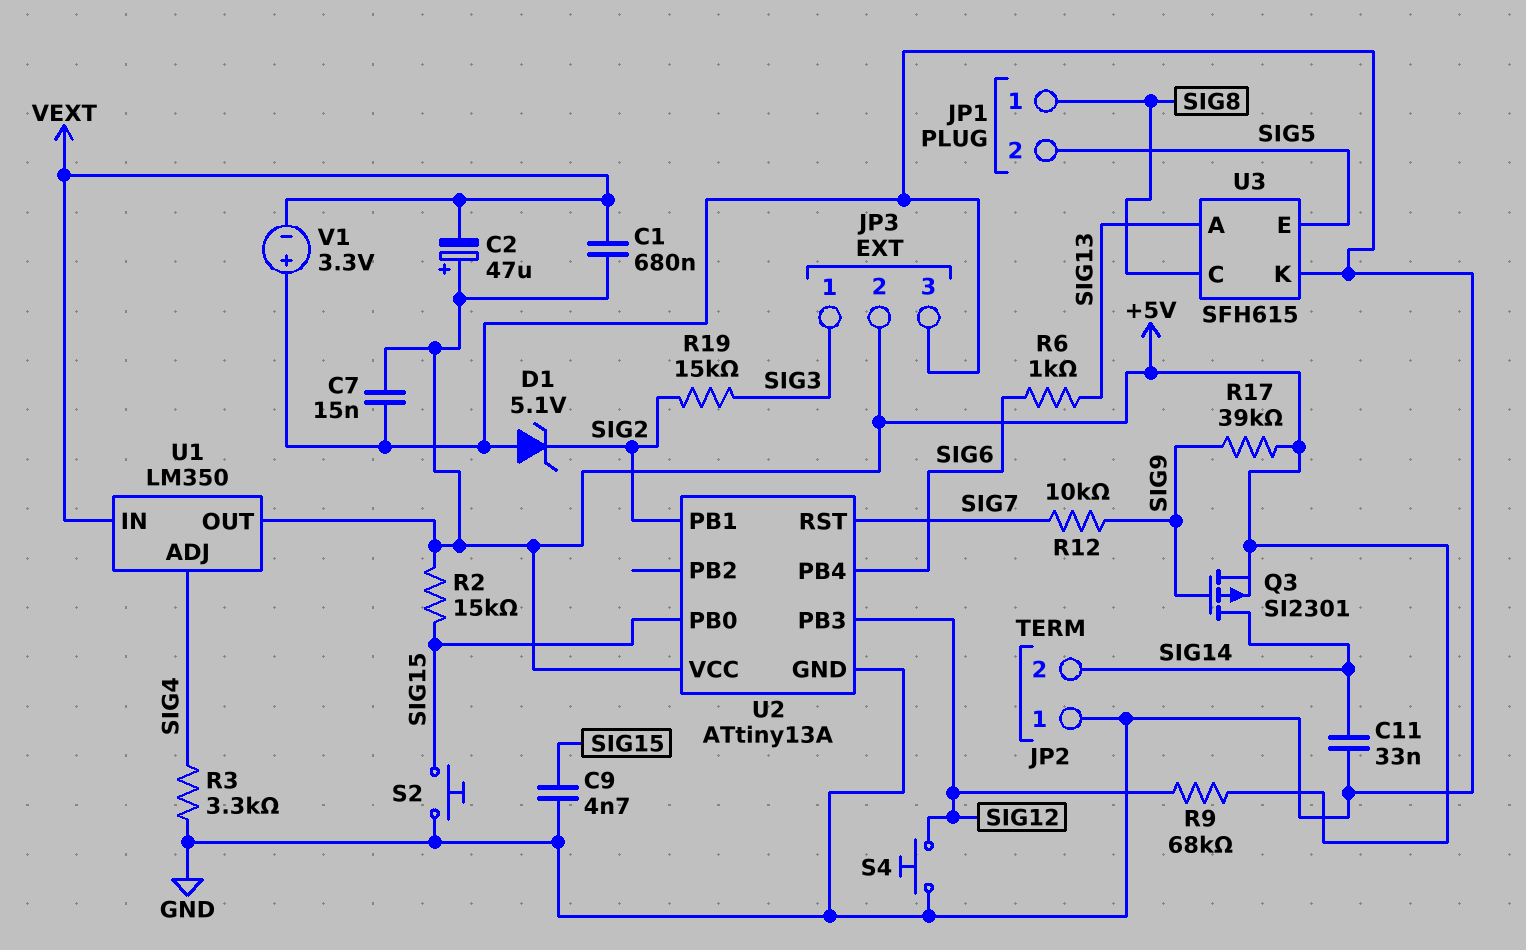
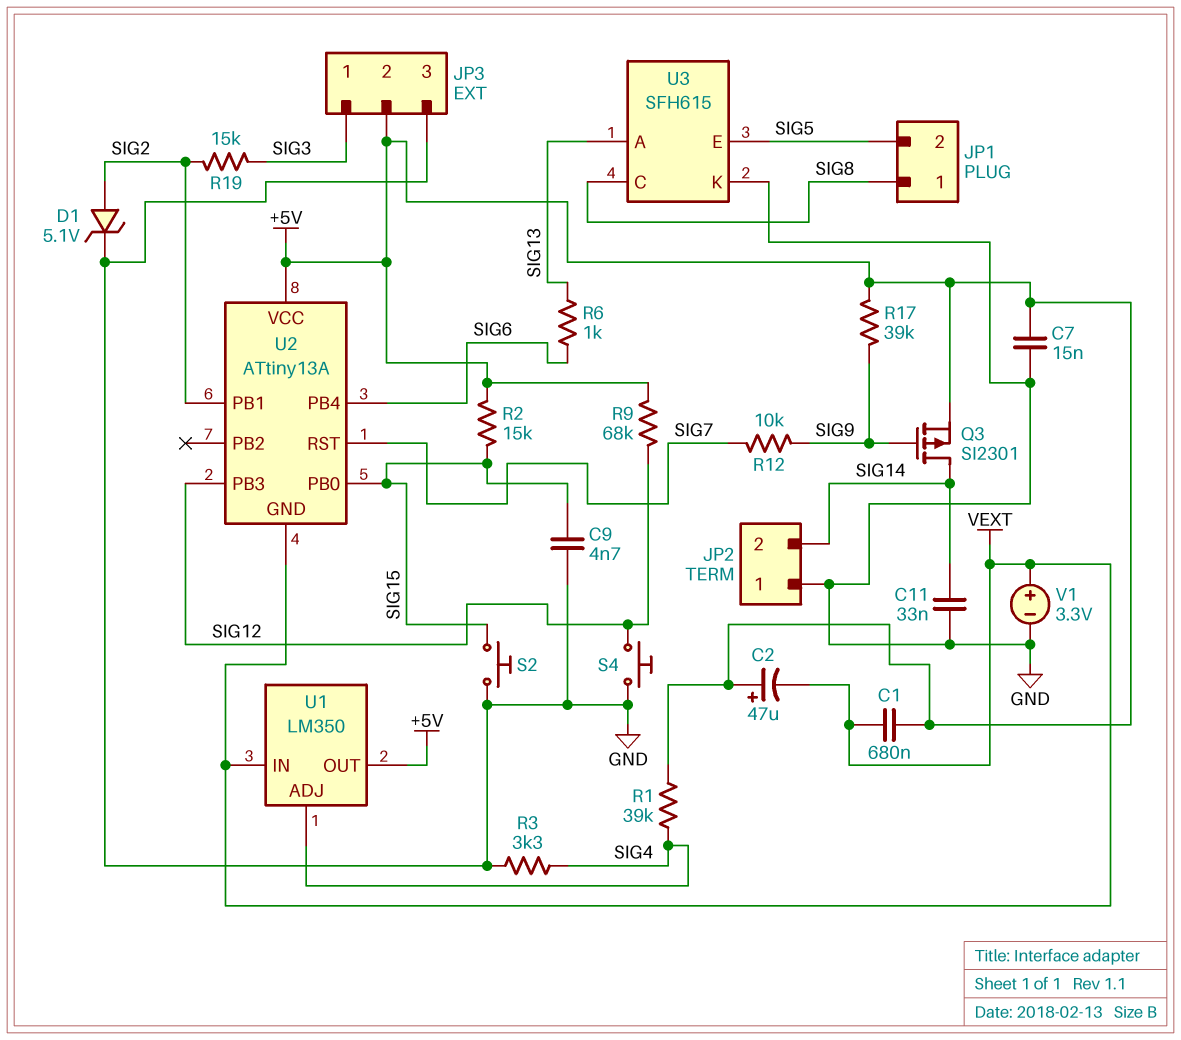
D1: zener 5.1V (A GND, K SIG2) -> zener 5.1V (A SIG2, K GND)
R1: none -> 39k (+5V, SIG4)
U2 pin GND: GND -> VEXT
V1: 3.3V (plus GND, minus VEXT) -> 3.3V (plus VEXT, minus GND)

